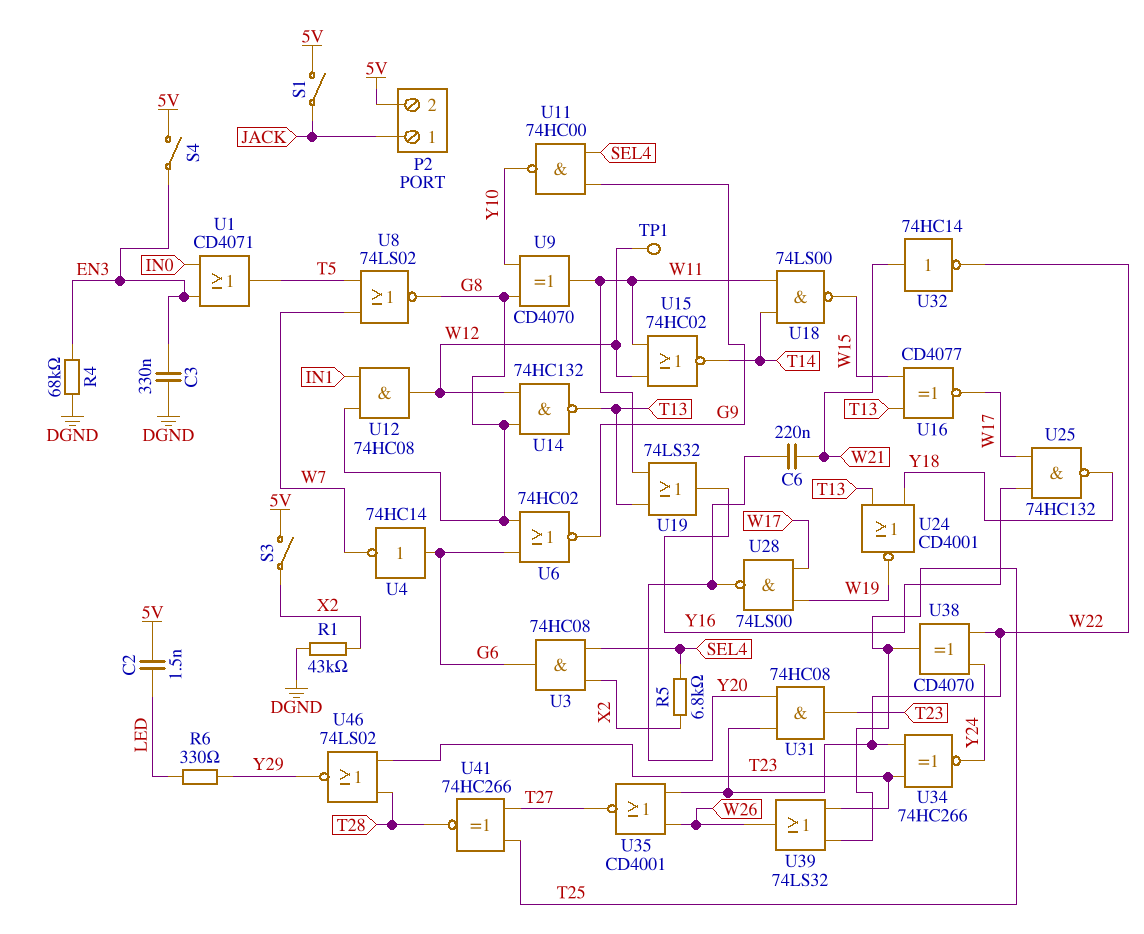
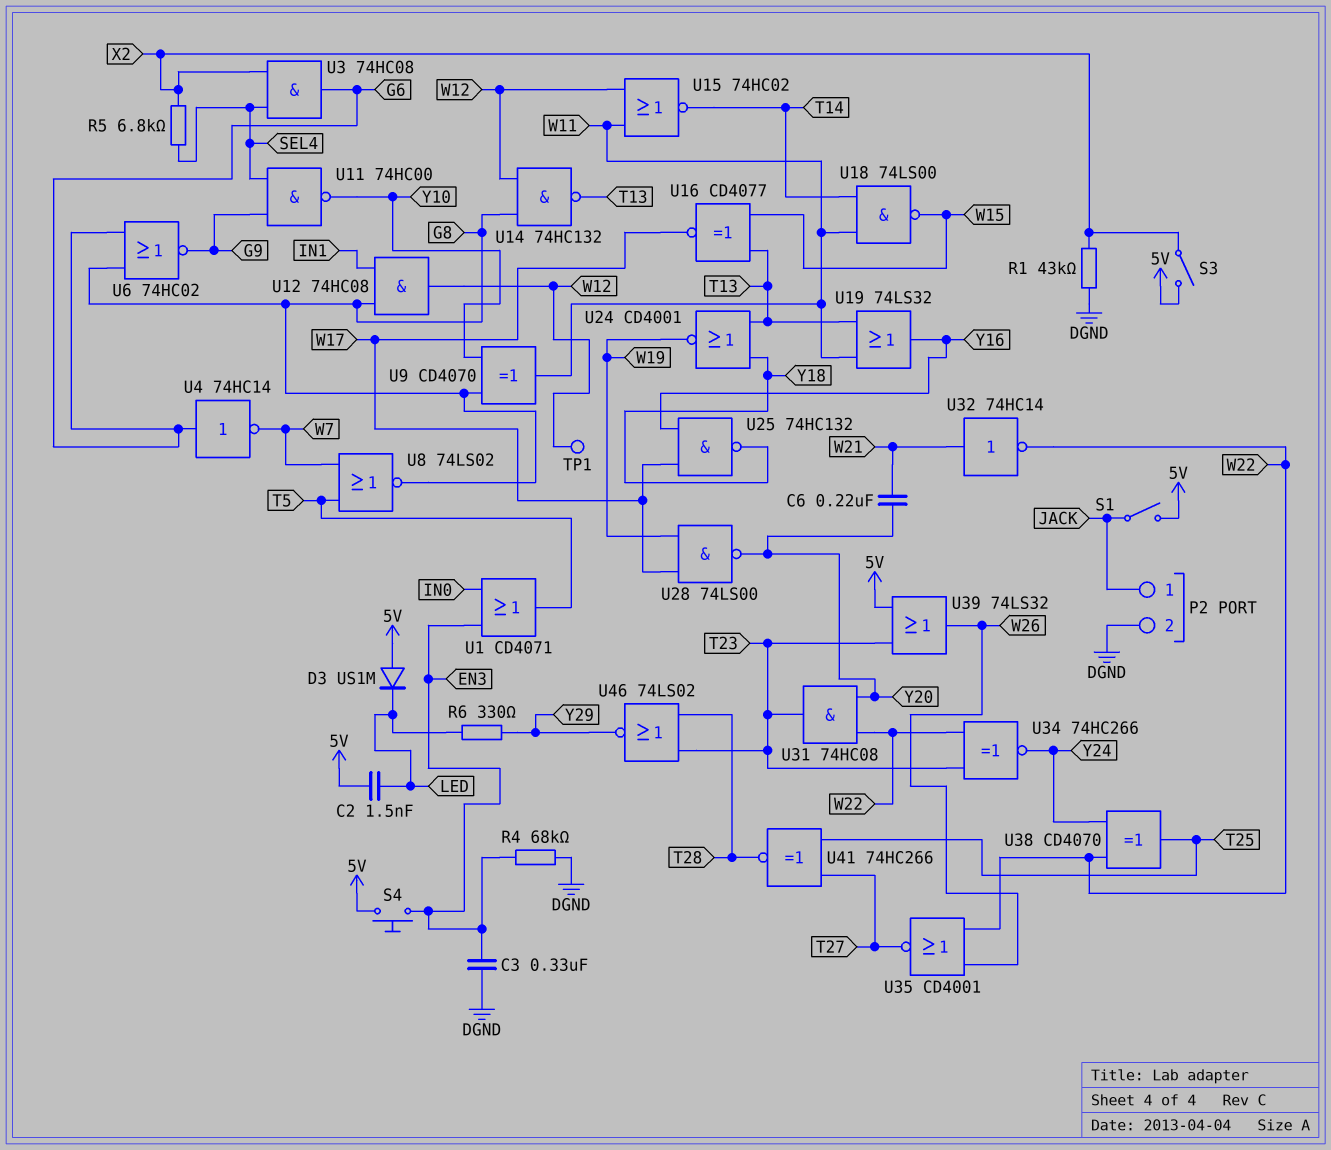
D3: none -> diode US1M (A 5V, K LED)
P2 pin 2: 5V -> DGND
S4: switch (5V, EN3) -> button (5V, EN3)
U39: OR 74LS32 (in T23, in T25, out W26) -> OR 74LS32 (in 5V, in T23, out W26)

